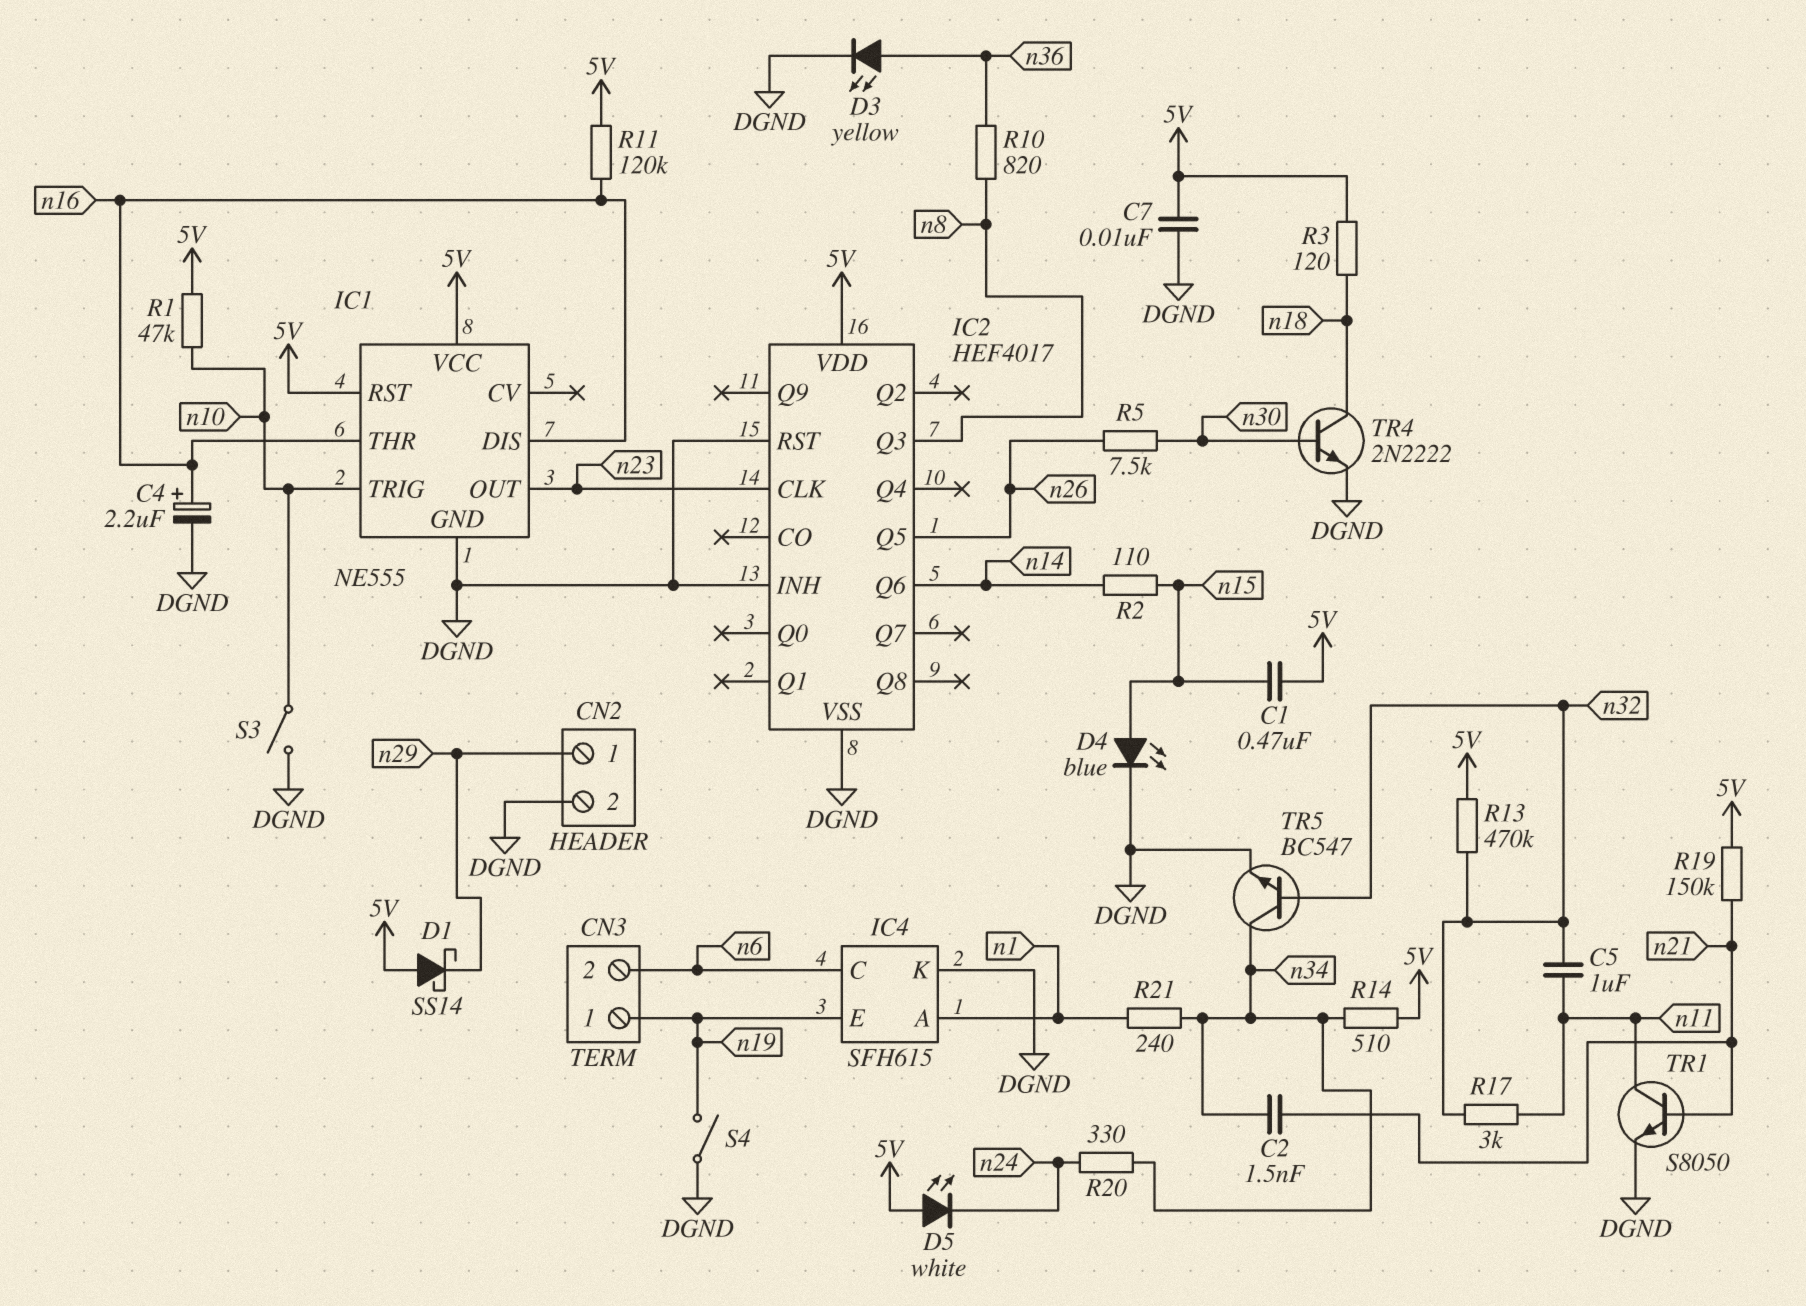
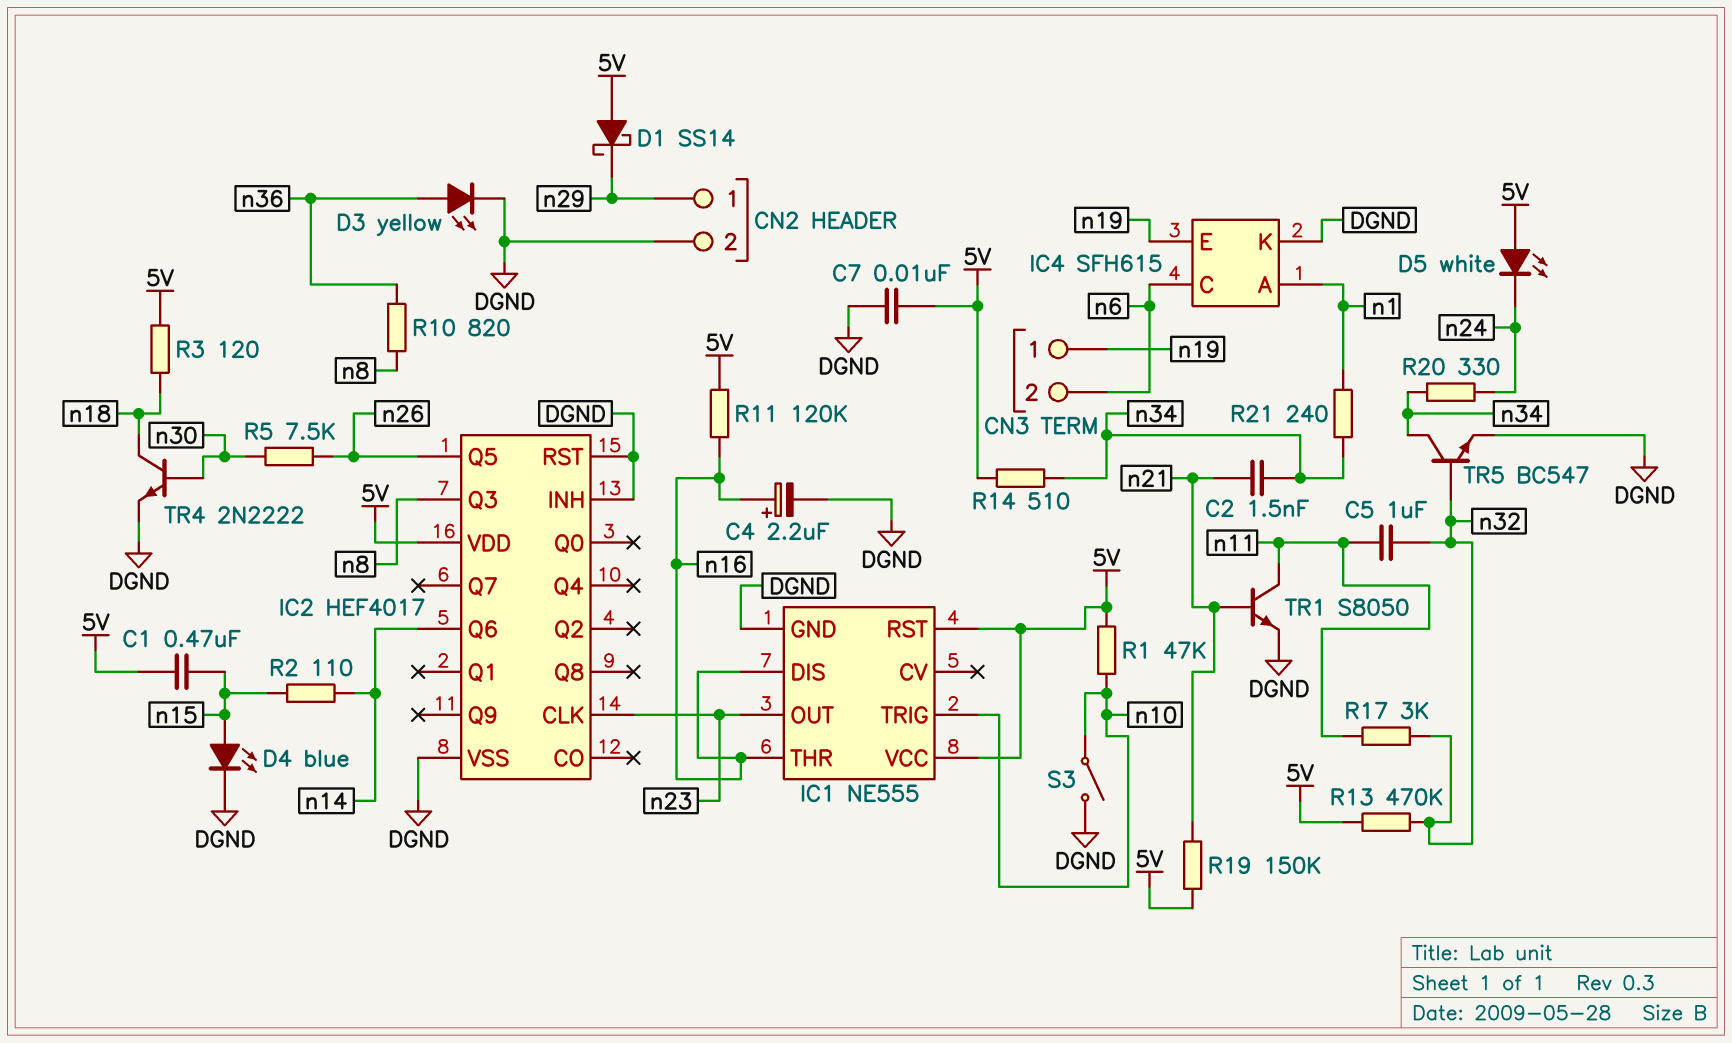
S4: switch (DGND, n19) -> none

